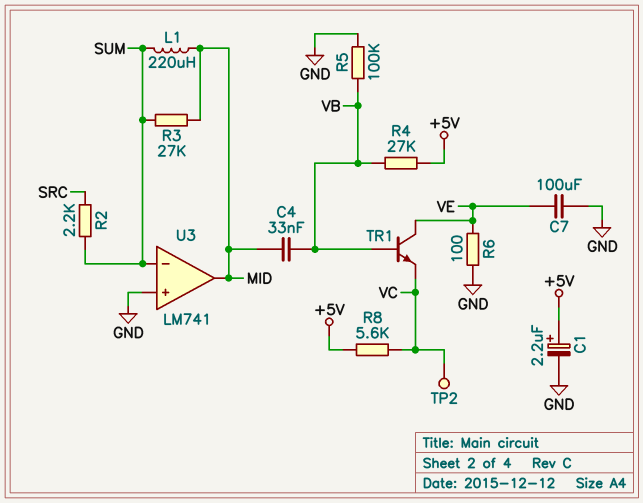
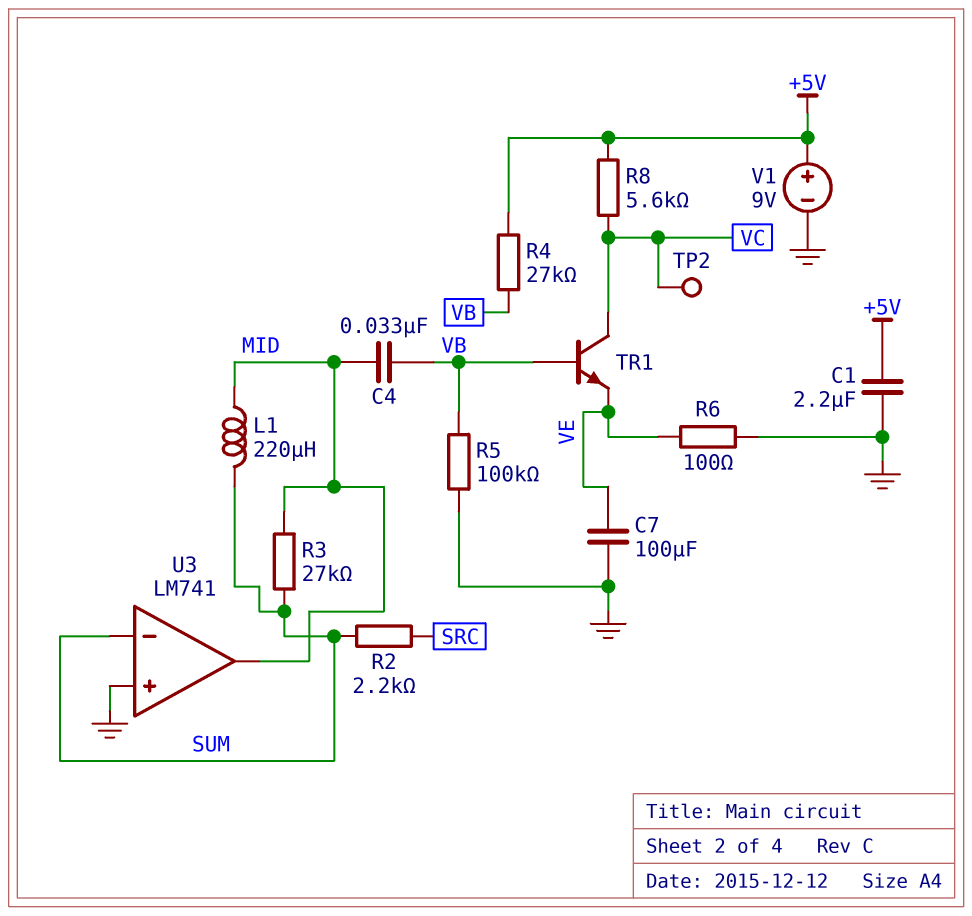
C1: 2.2uF (plus +5V, minus GND) -> 2.2uF (+5V, GND)
TR1: NPN (B VB, C VE, E VC) -> NPN (B VB, C VC, E VE)
V1: none -> 9V (plus +5V, minus GND)

